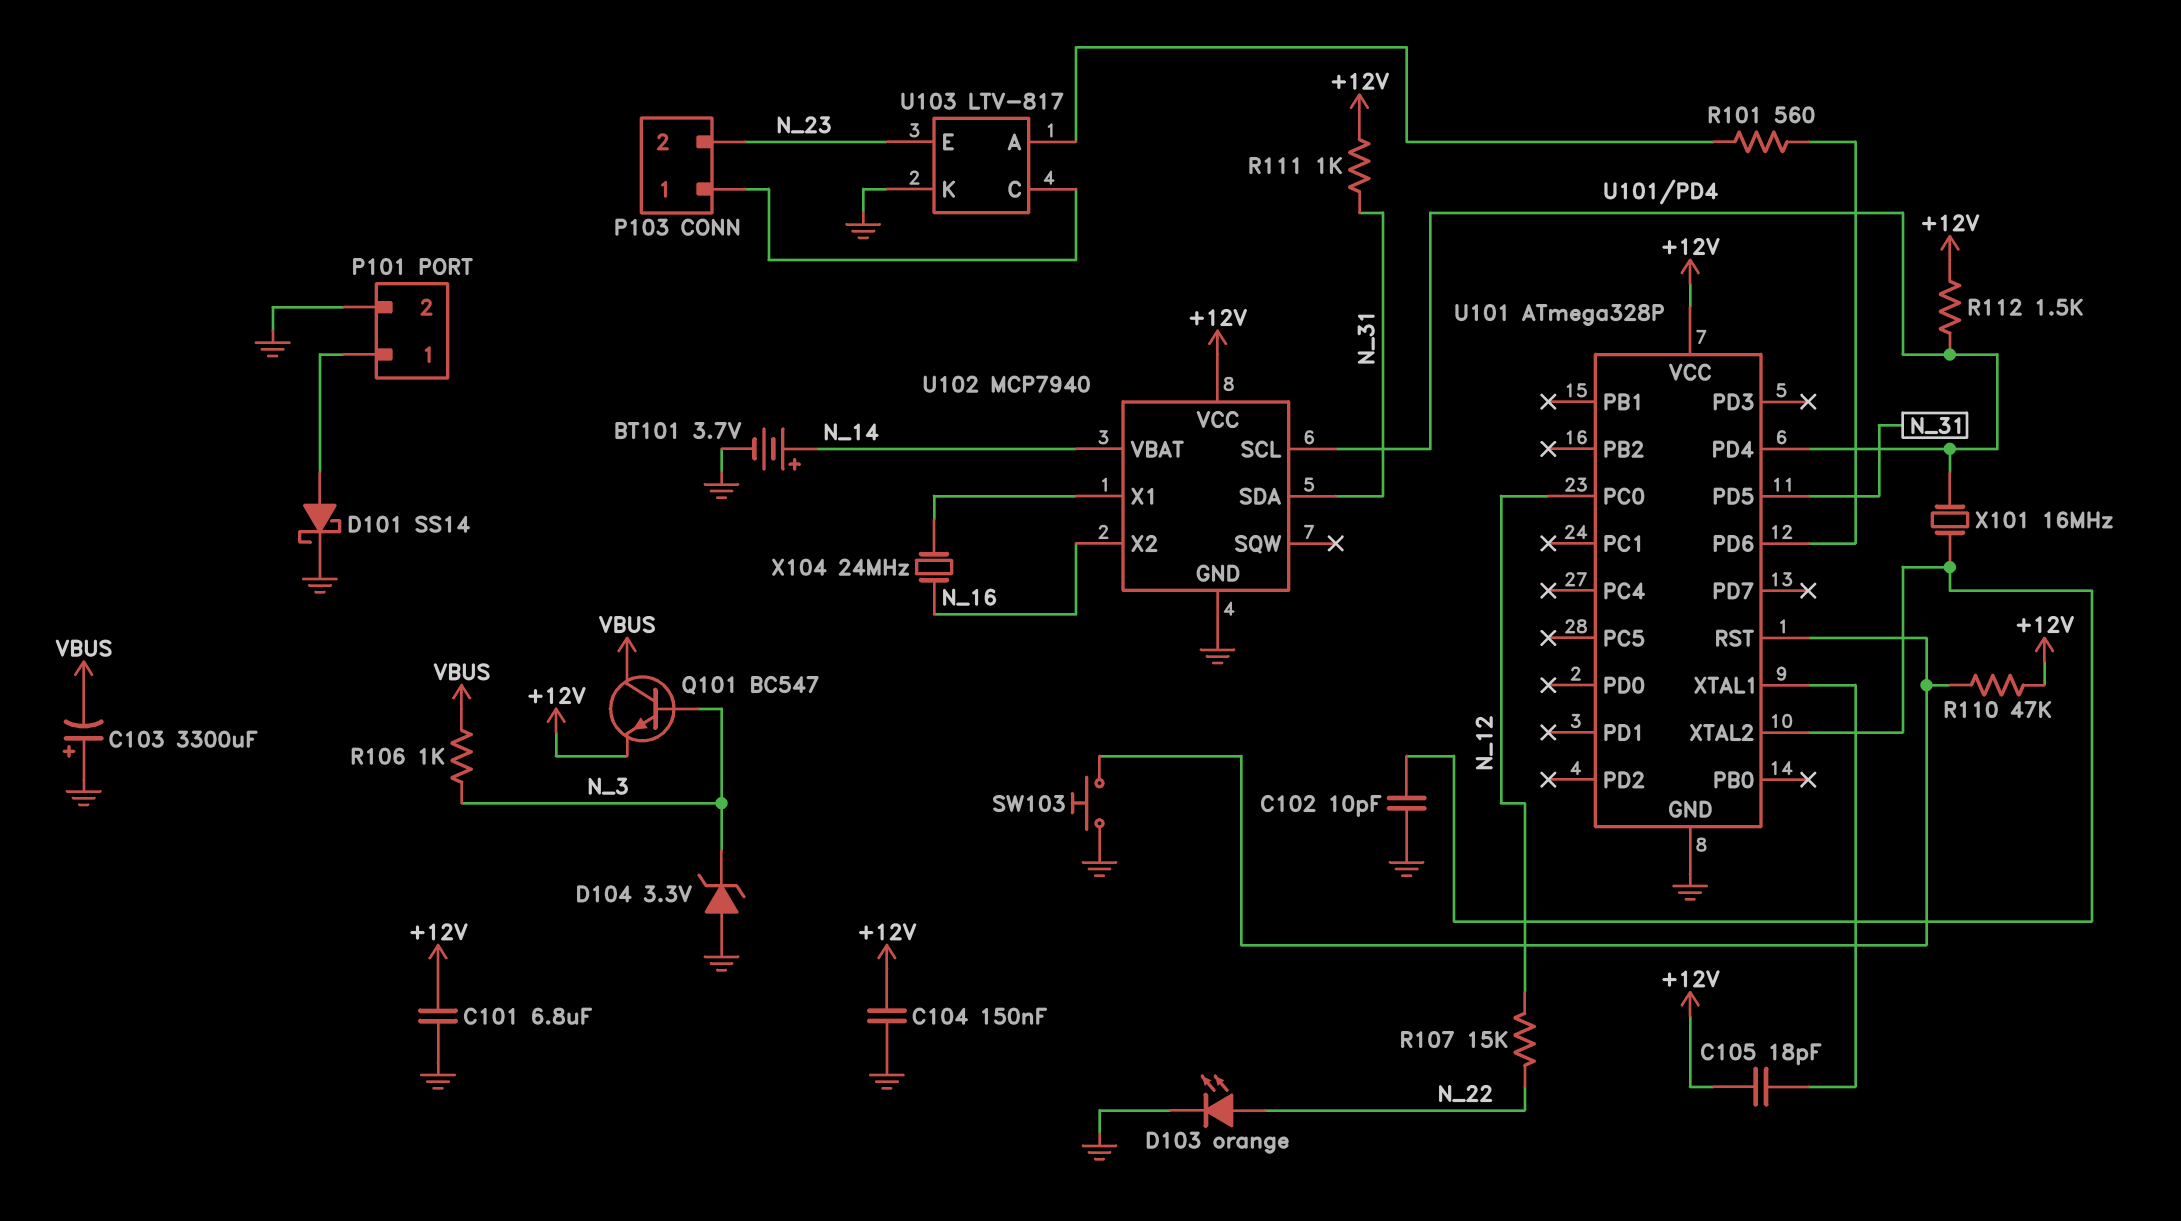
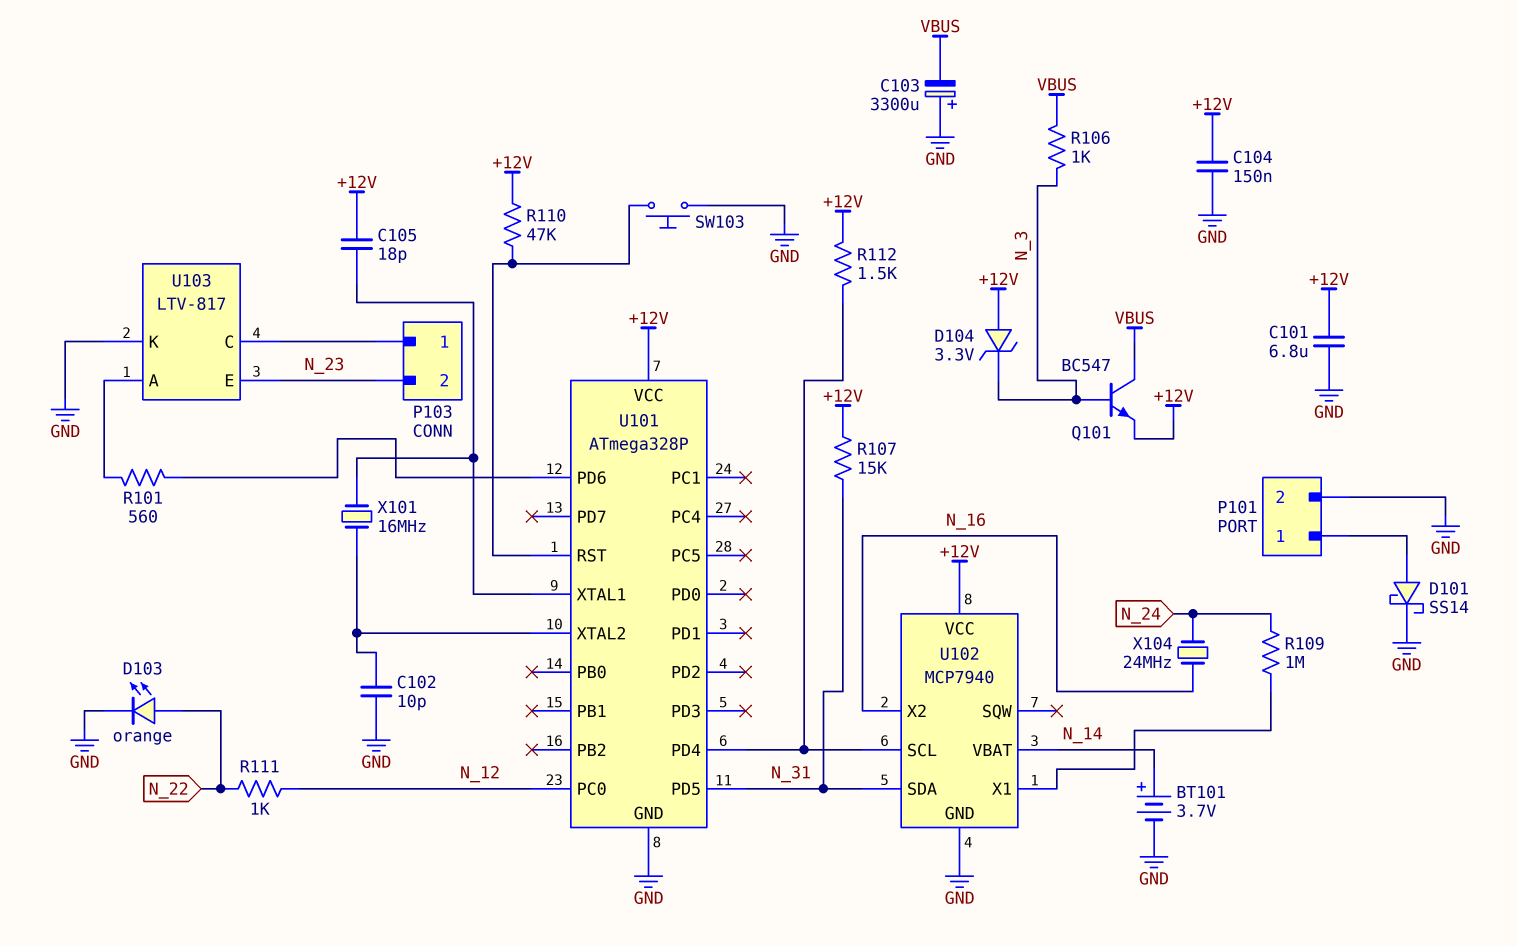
D104: zener 3.3V (A GND, K N_3) -> zener 3.3V (A +12V, K N_3)
R107: 15k (N_12, N_22) -> 15k (+12V, N_31)
R109: none -> 1M (N_24, U102/X1)
R111: 1k (+12V, N_31) -> 1k (N_12, N_22)
X101: 16MHz (U101/PD4, U101/XTAL2) -> 16MHz (U101/XTAL1, U101/XTAL2)
X104: 24MHz (N_16, U102/X1) -> 24MHz (N_16, N_24)

